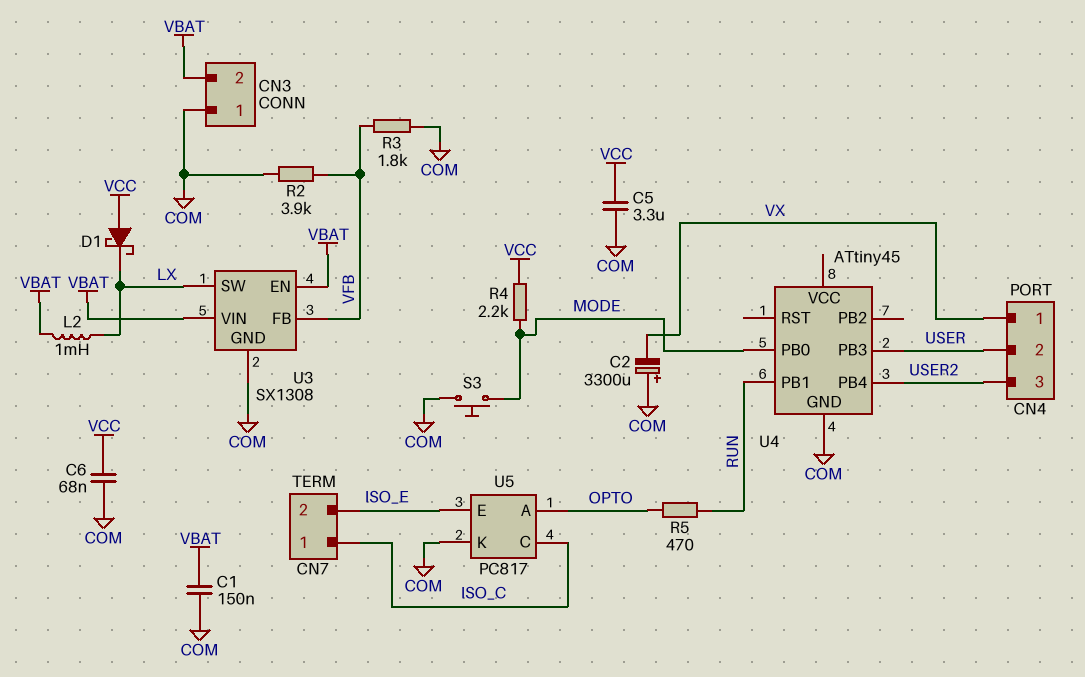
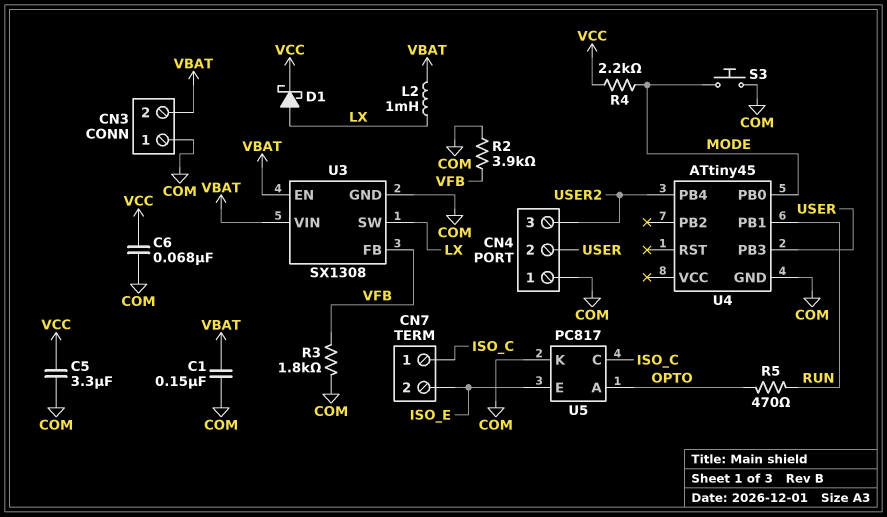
C2: 3300uF (plus COM, minus VX) -> none
CN4 pin 1: VX -> COM
D1: schottky (A VCC, K LX) -> schottky (A LX, K VCC)

